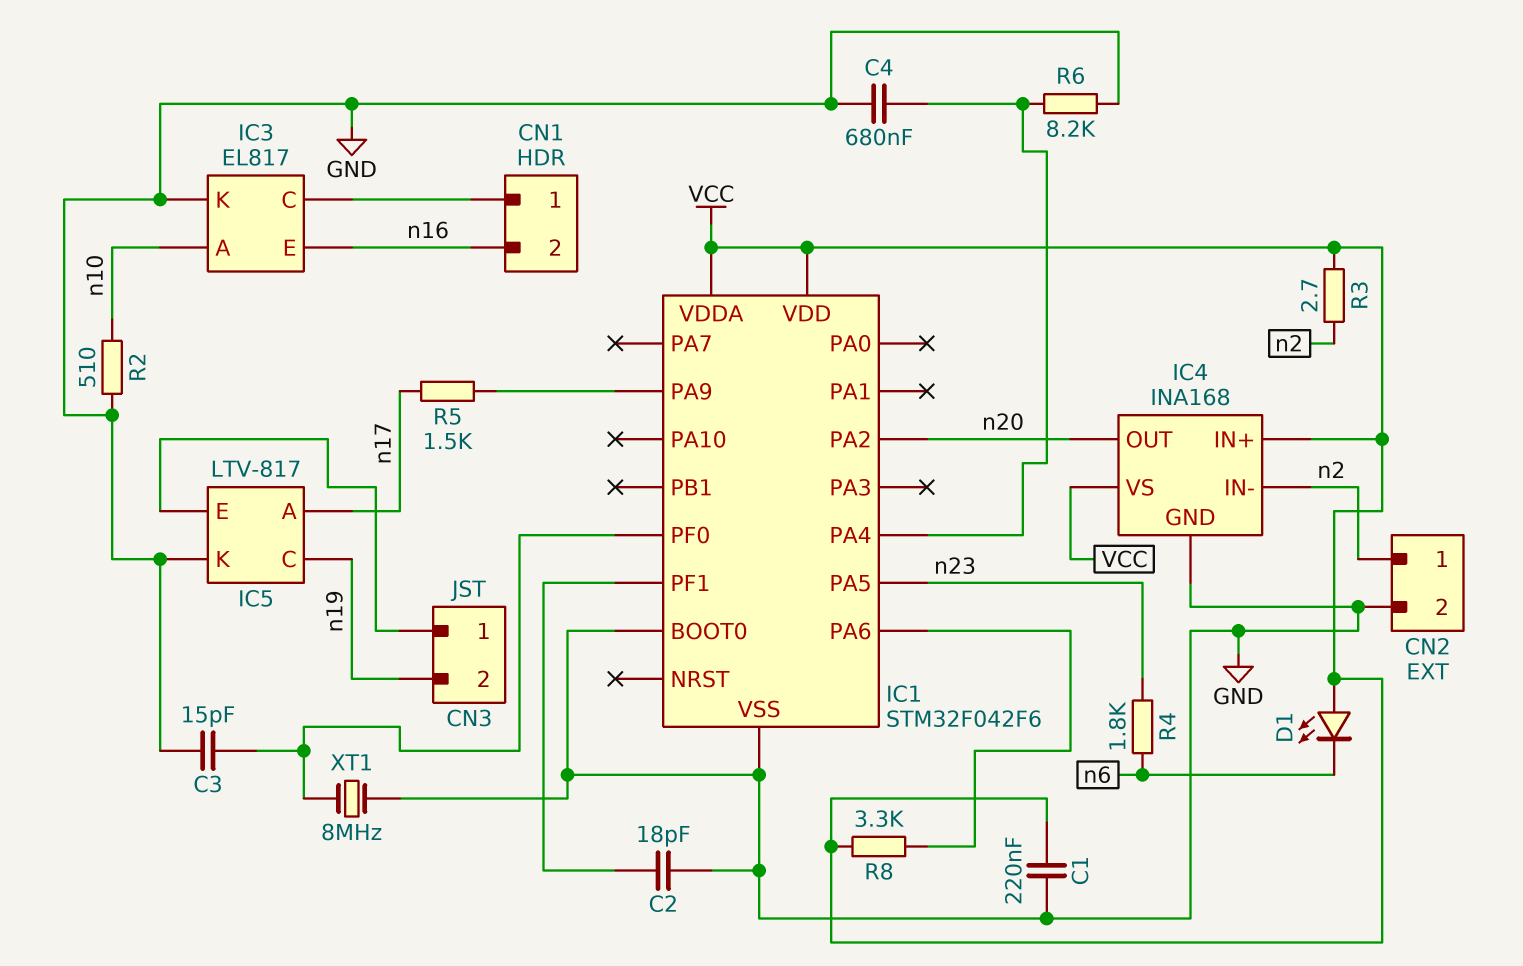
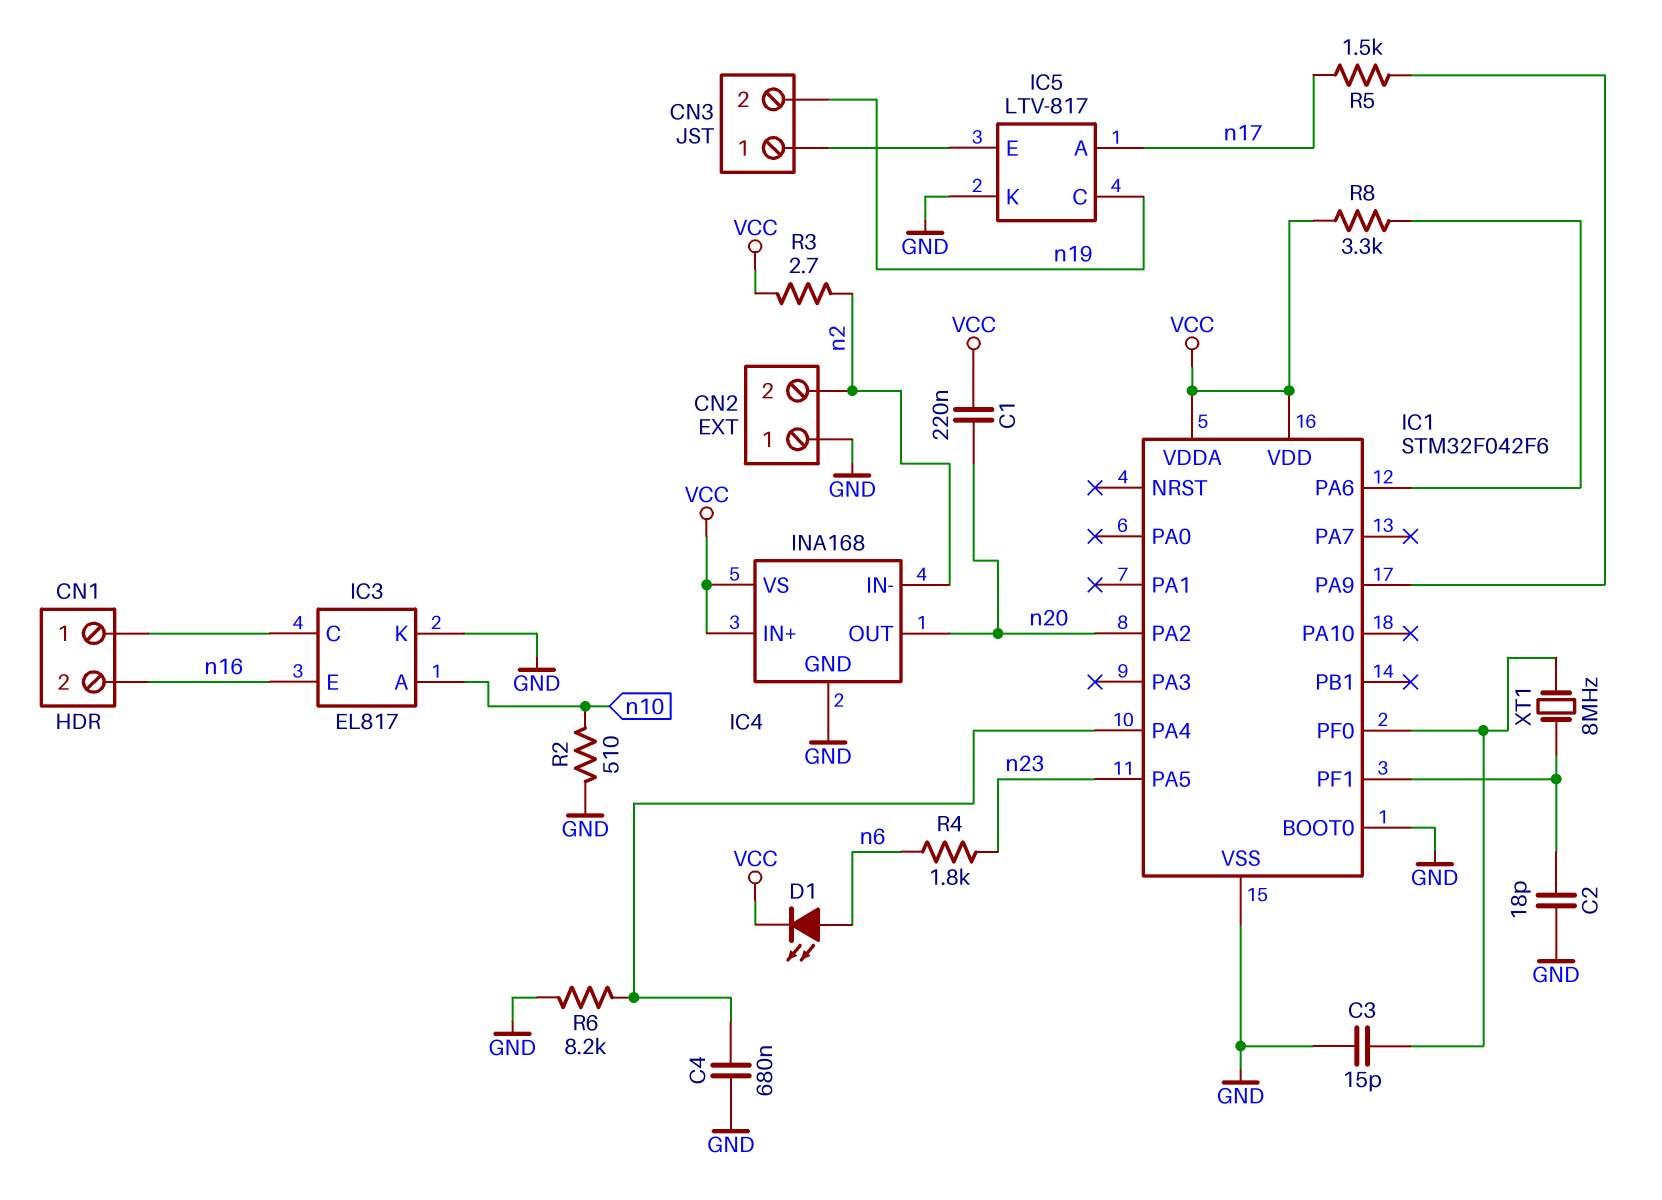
C1: 220nF (GND, VCC) -> 220nF (VCC, n20)
CN2 pin 1: n2 -> GND
CN2 pin 2: GND -> n2
D1: LED (A VCC, K n6) -> LED (A n6, K VCC)
XT1: 8MHz (GND, IC1/PF0) -> 8MHz (IC1/PF0, IC1/PF1)

